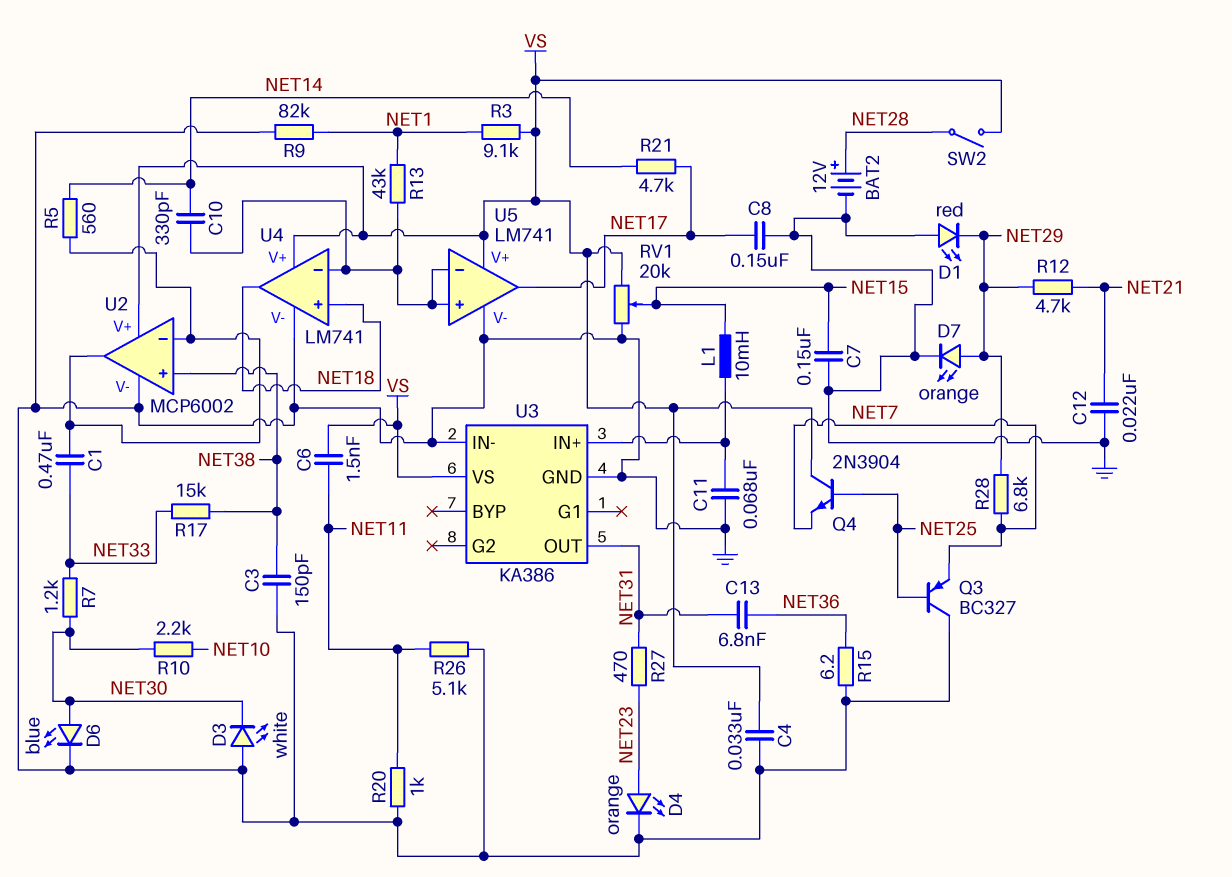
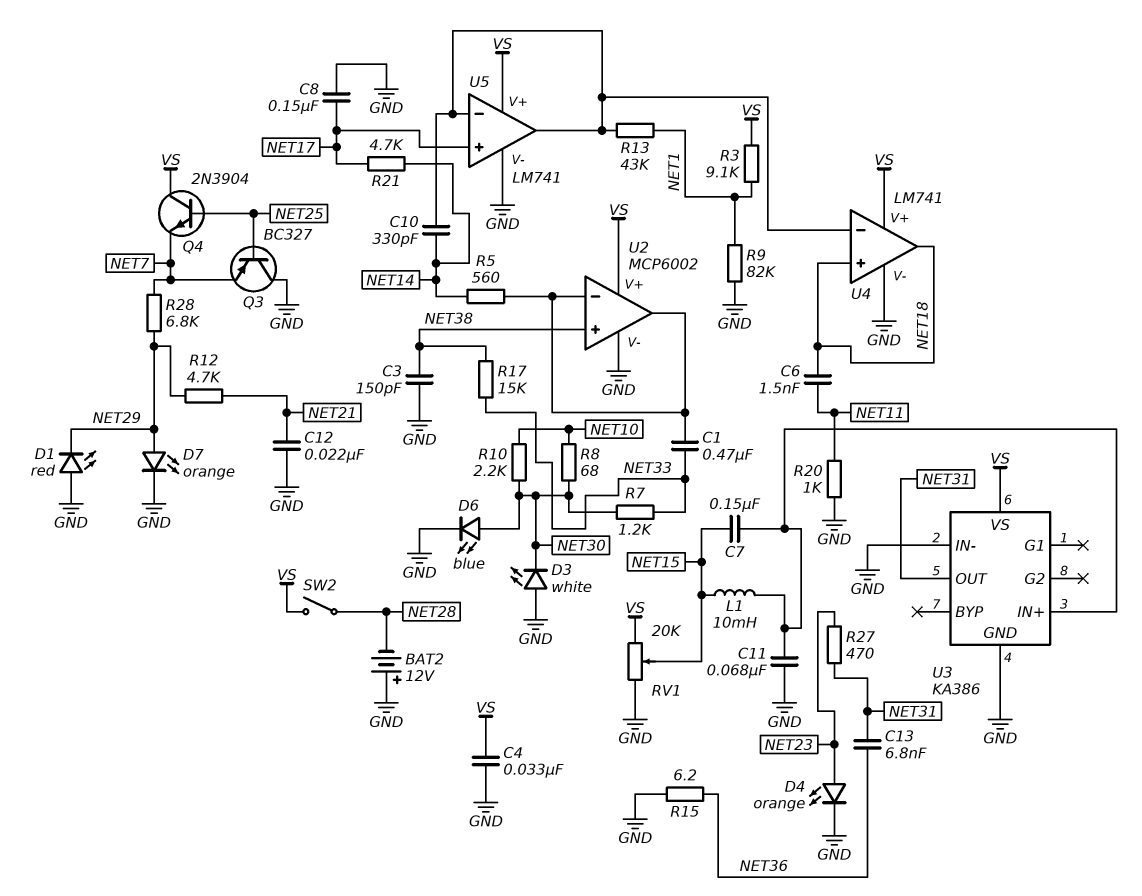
BAT2: 12V (plus NET28, minus GND) -> 12V (plus GND, minus NET28)
C6: 1.5nF (NET11, VS) -> 1.5nF (NET11, NET18)
C7: 150nF (GND, NET15) -> 150nF (NET15, U3/IN+)
R8: none -> 68 (NET10, NET30)
R26: 5.1k (GND, NET11) -> none
U5 pin in+: U4/in- -> NET17
U5 pin out: NET17 -> U4/in-

